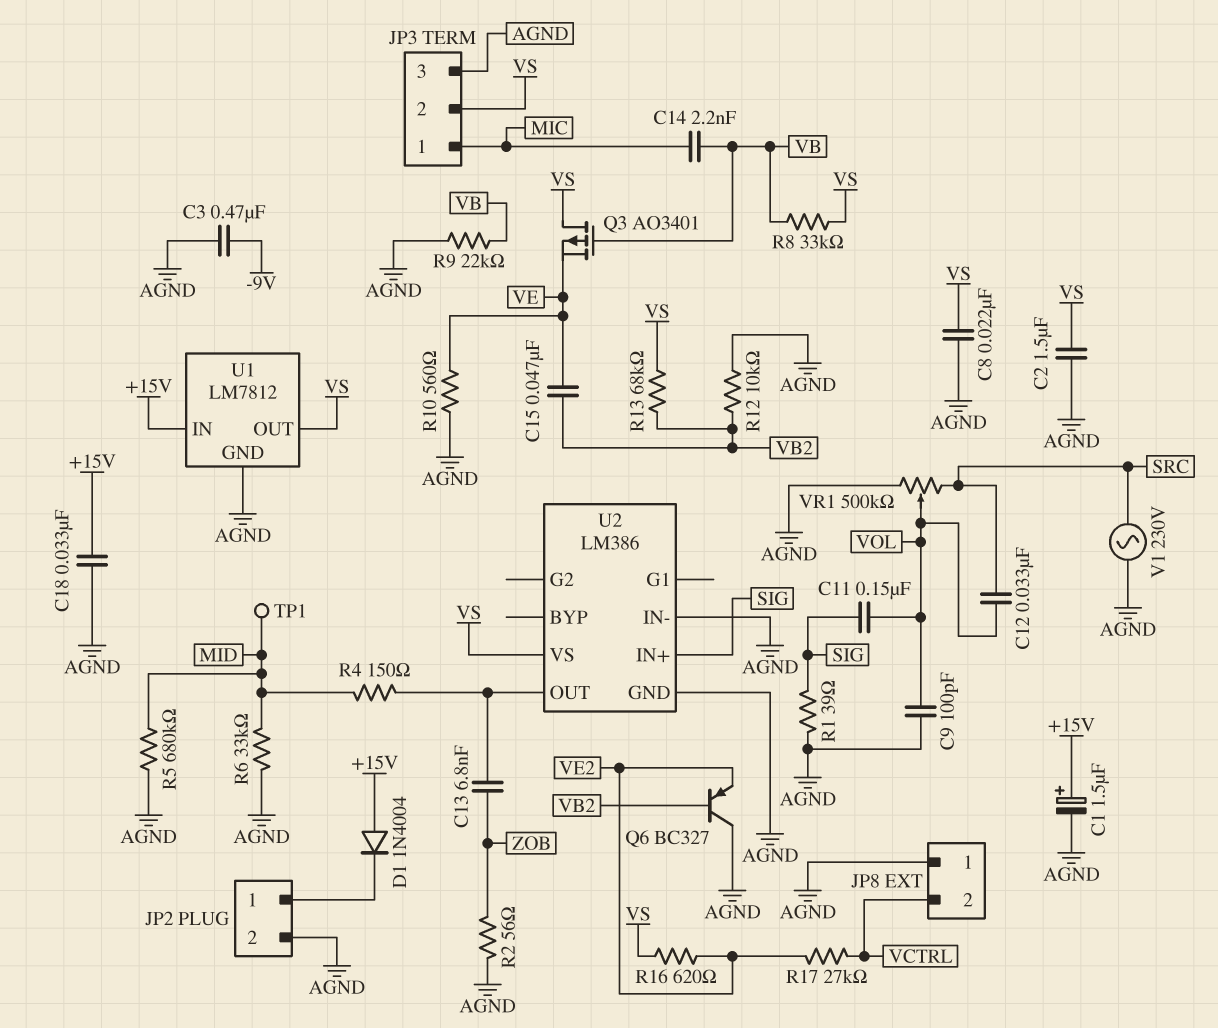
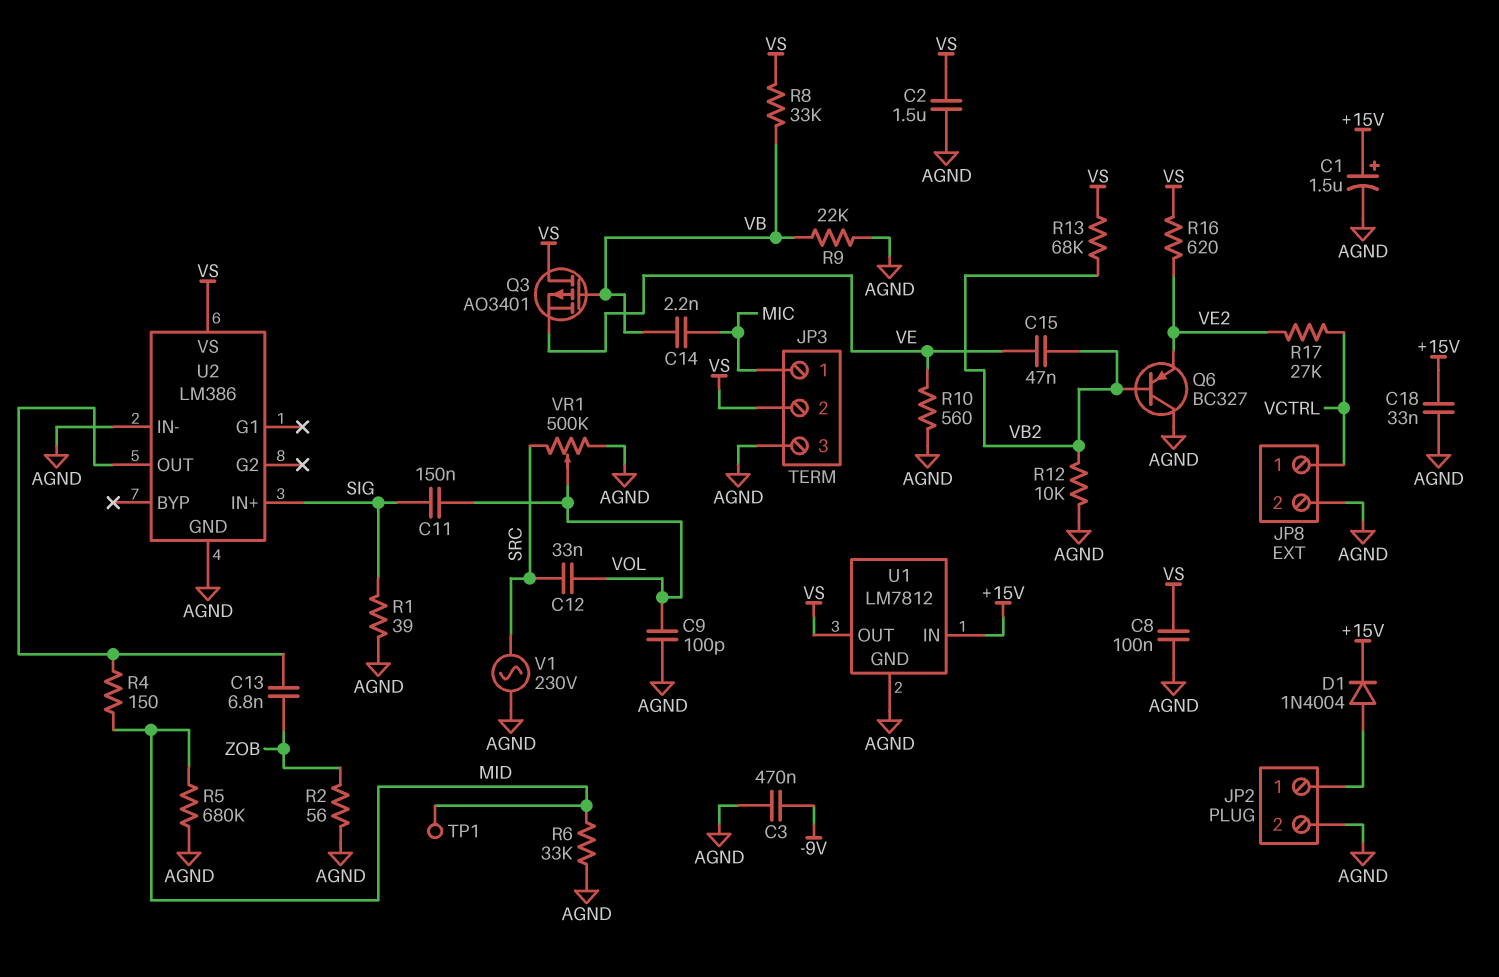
C8: 22nF (AGND, VS) -> 100nF (AGND, VS)
D1: diode 1N4004 (A +15V, K JP2/1) -> diode 1N4004 (A JP2/1, K +15V)
JP8 pin 1: AGND -> VCTRL
JP8 pin 2: VCTRL -> AGND

